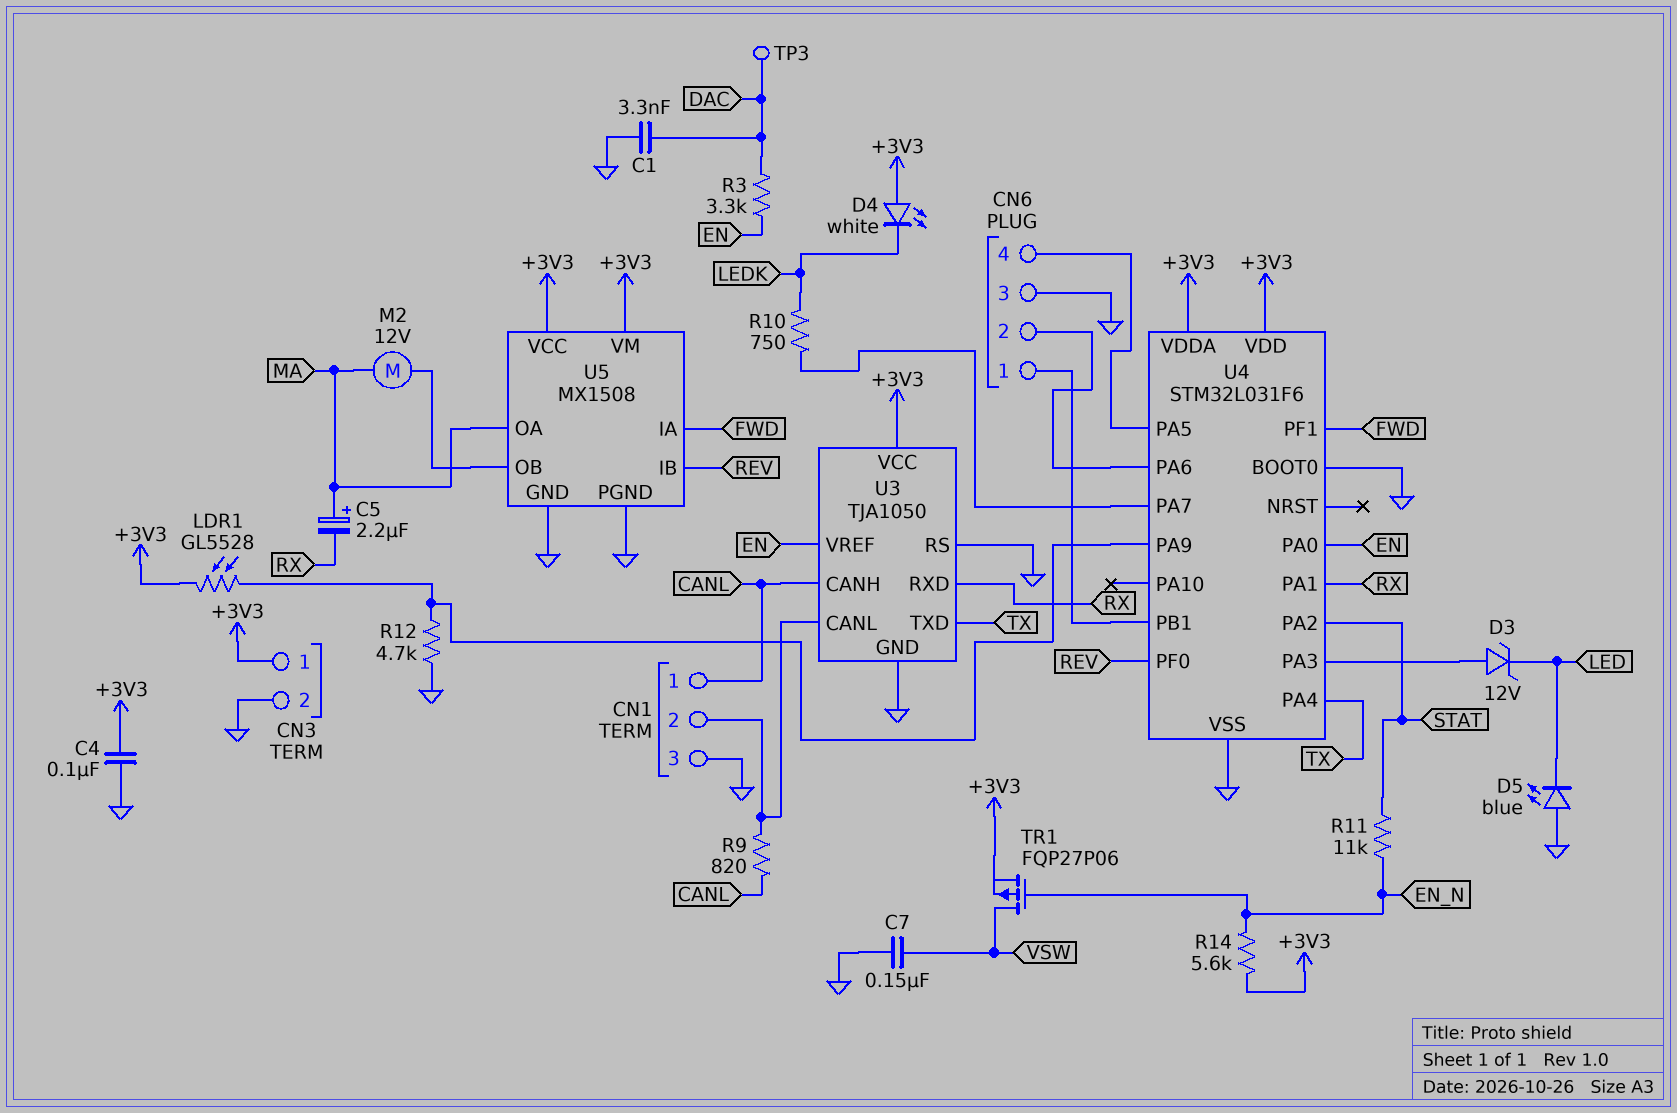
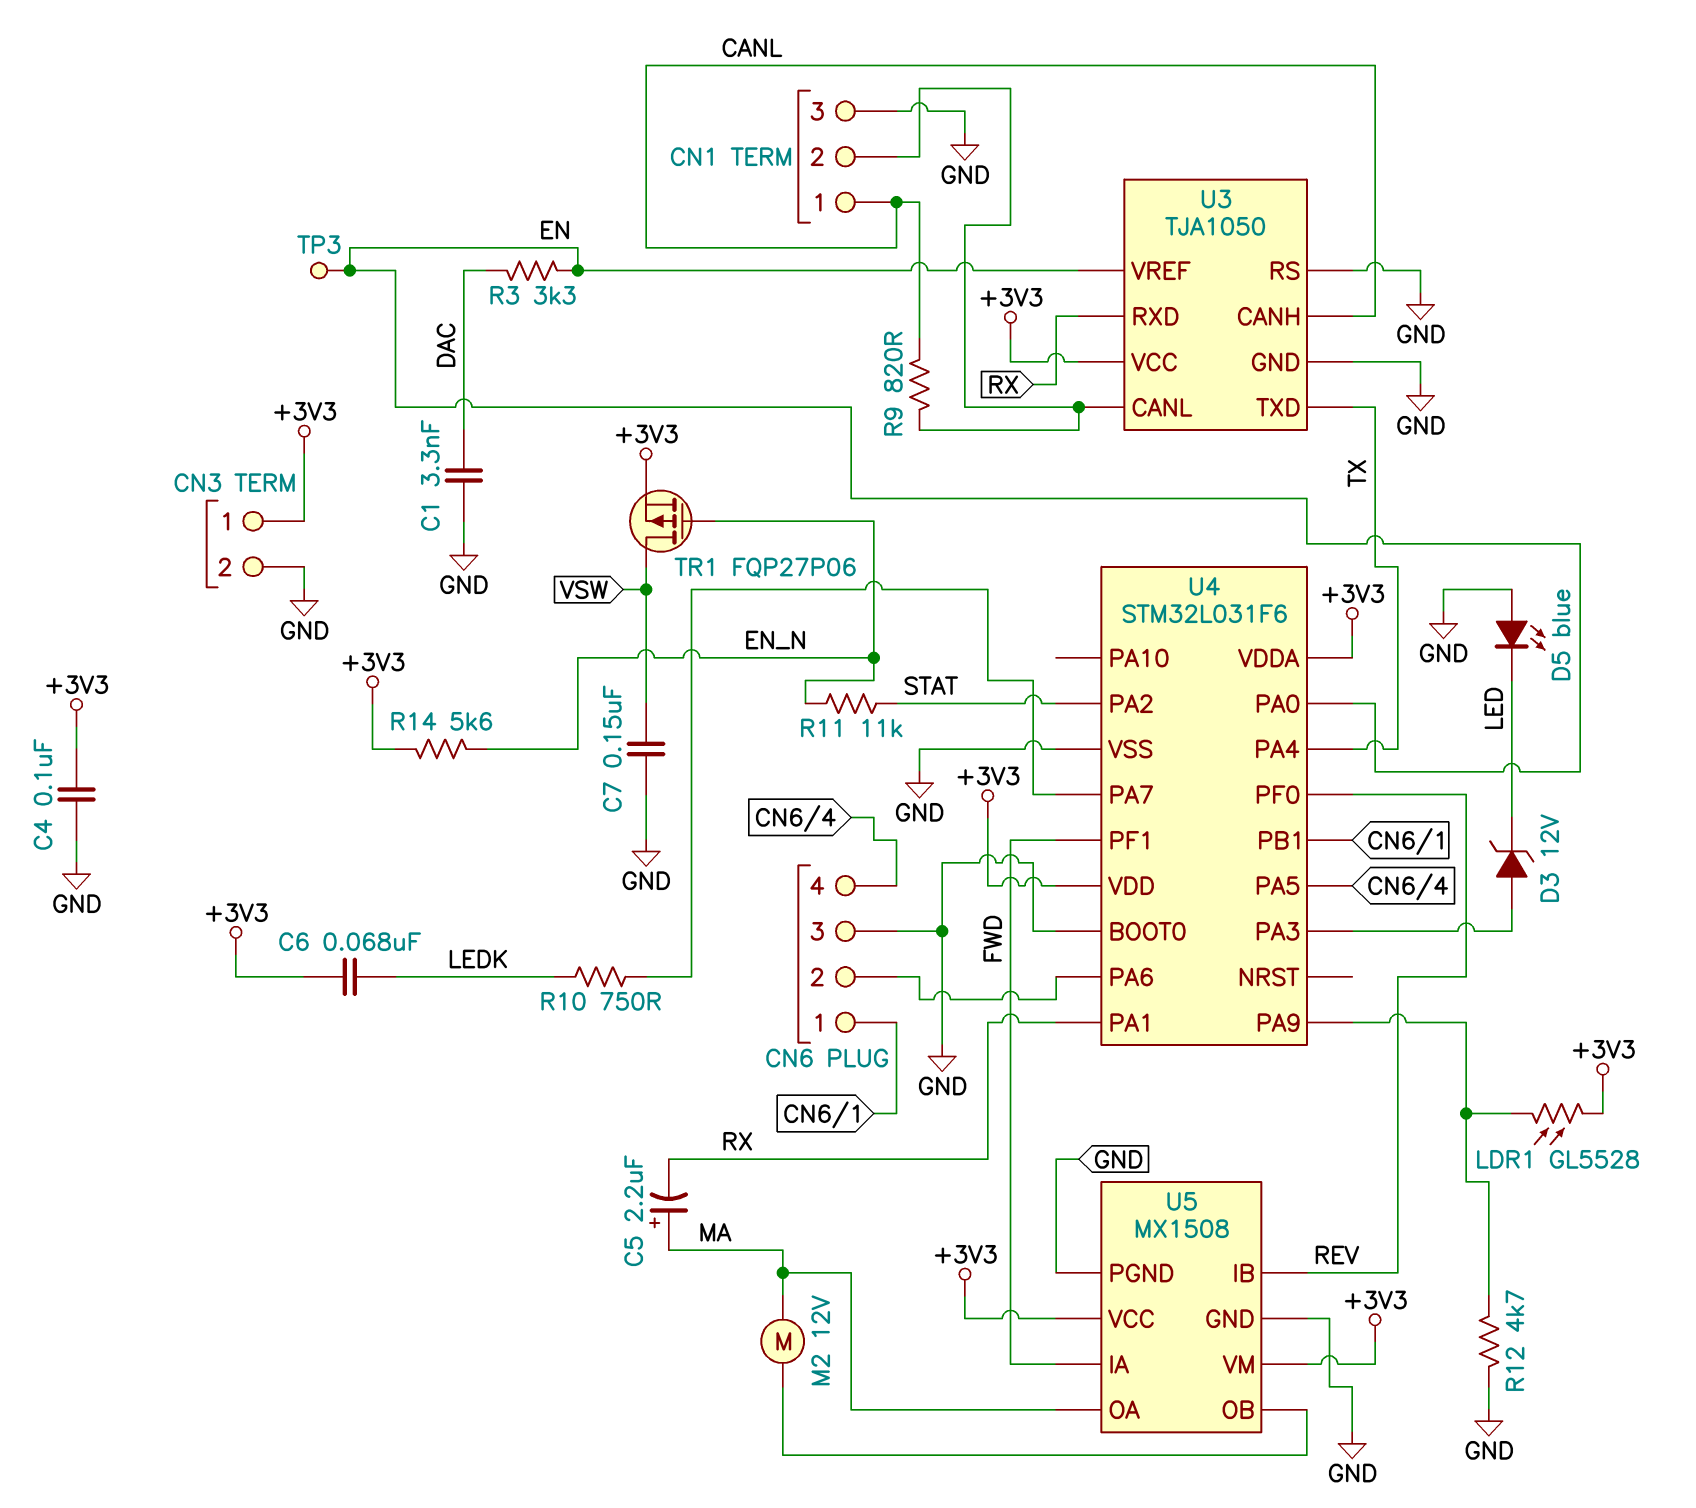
C6: none -> 68nF (+3V3, LEDK)
D4: LED white (A +3V3, K LEDK) -> none
TP3: test point (DAC) -> test point (EN)

